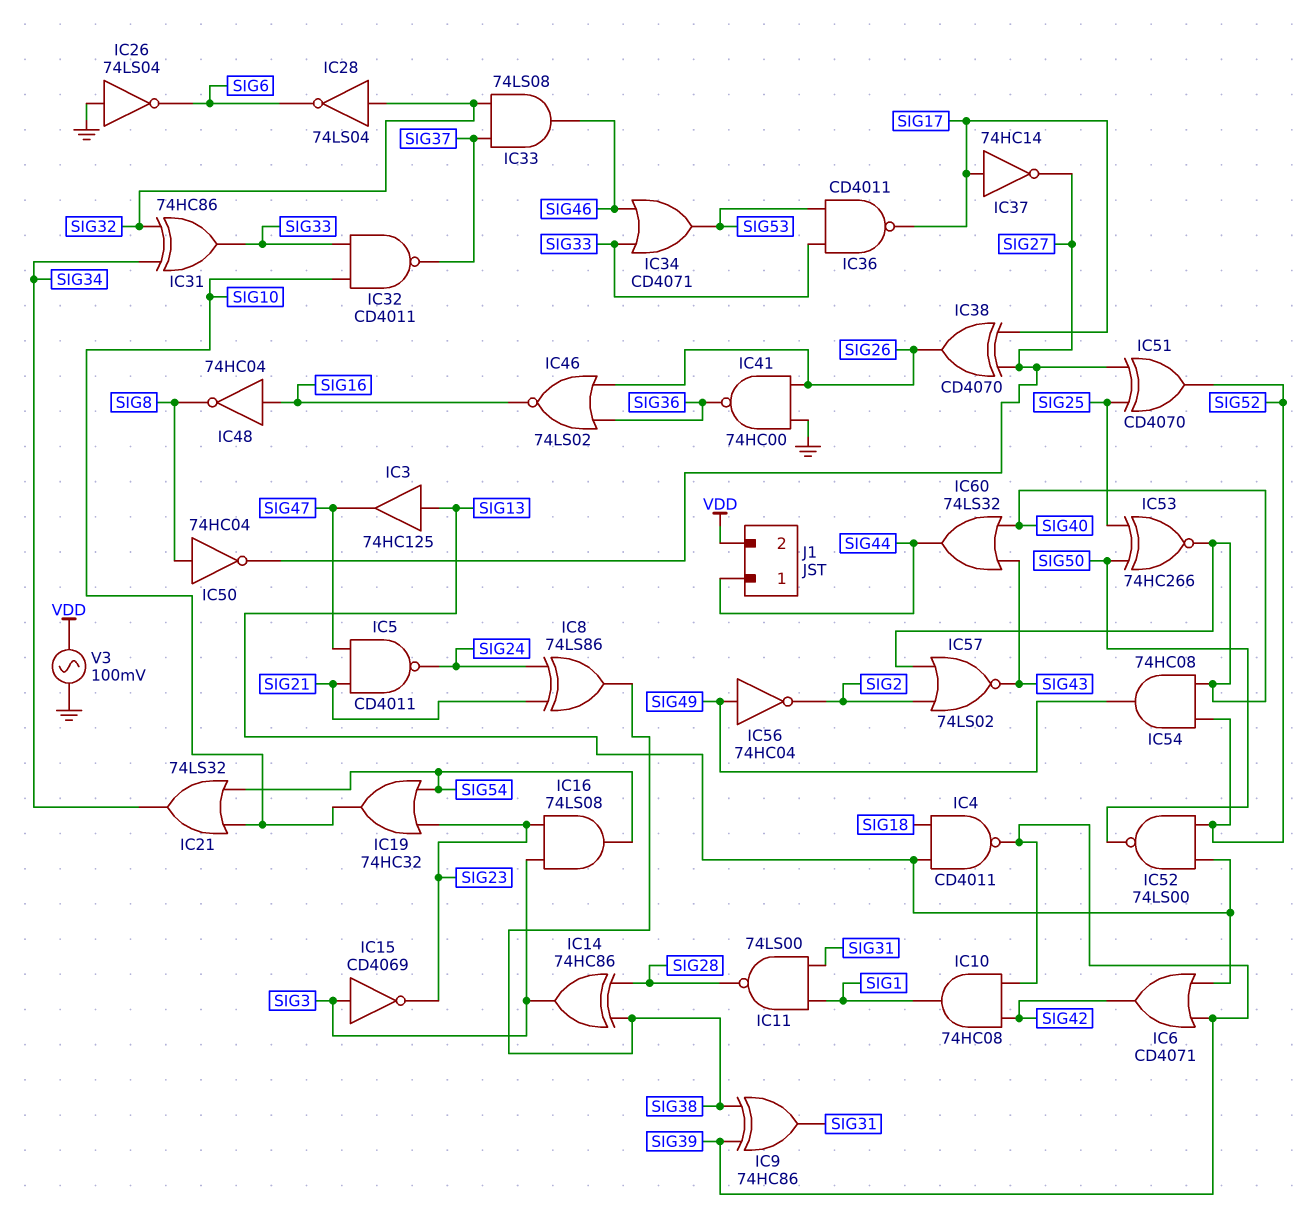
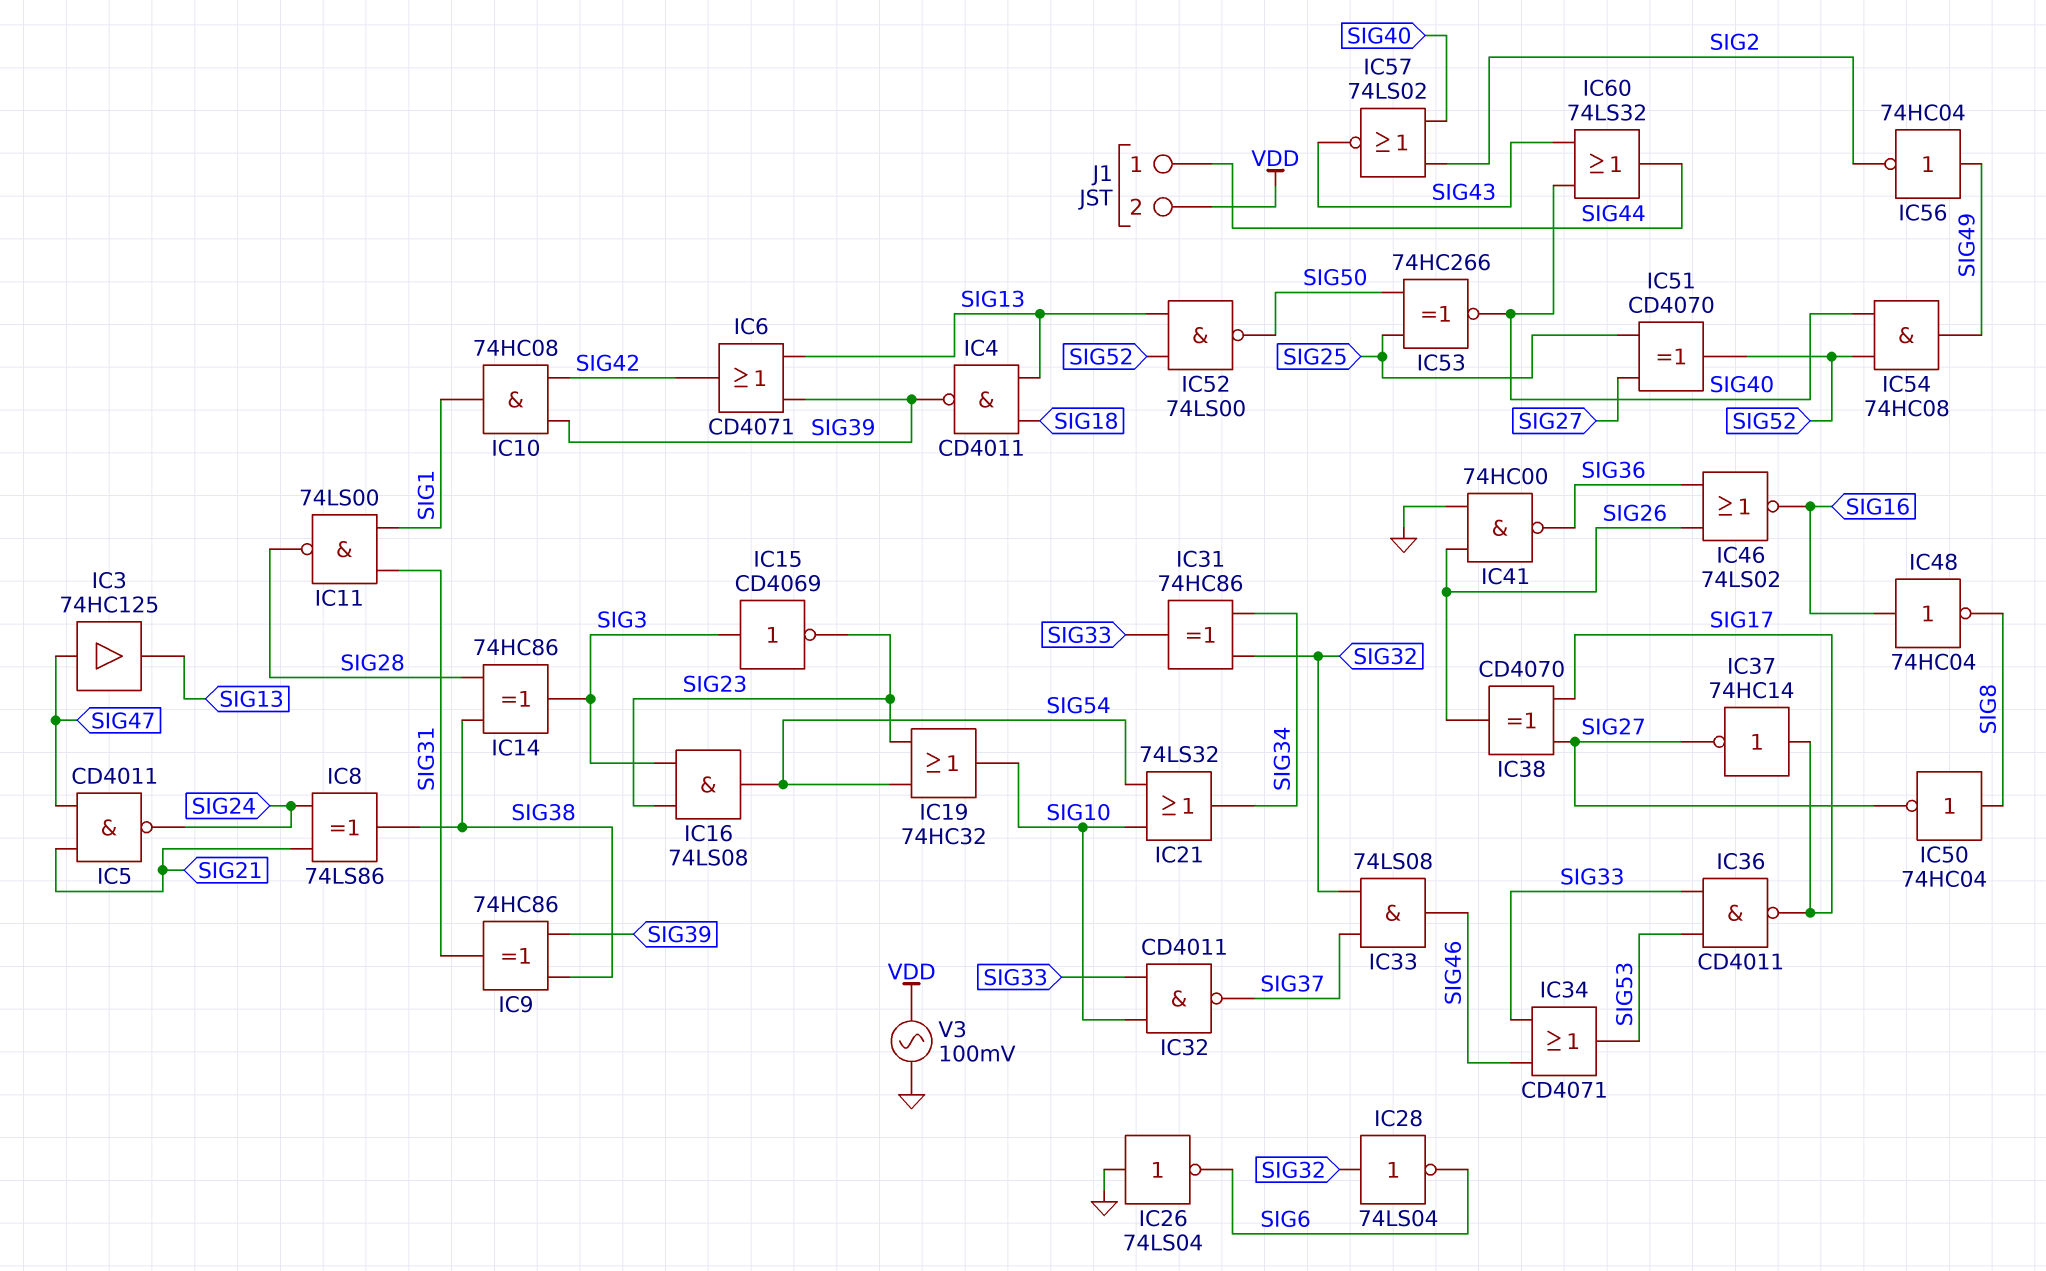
IC3: buffer 74HC125 (in SIG13, out SIG47) -> buffer 74HC125 (in SIG47, out SIG13)

